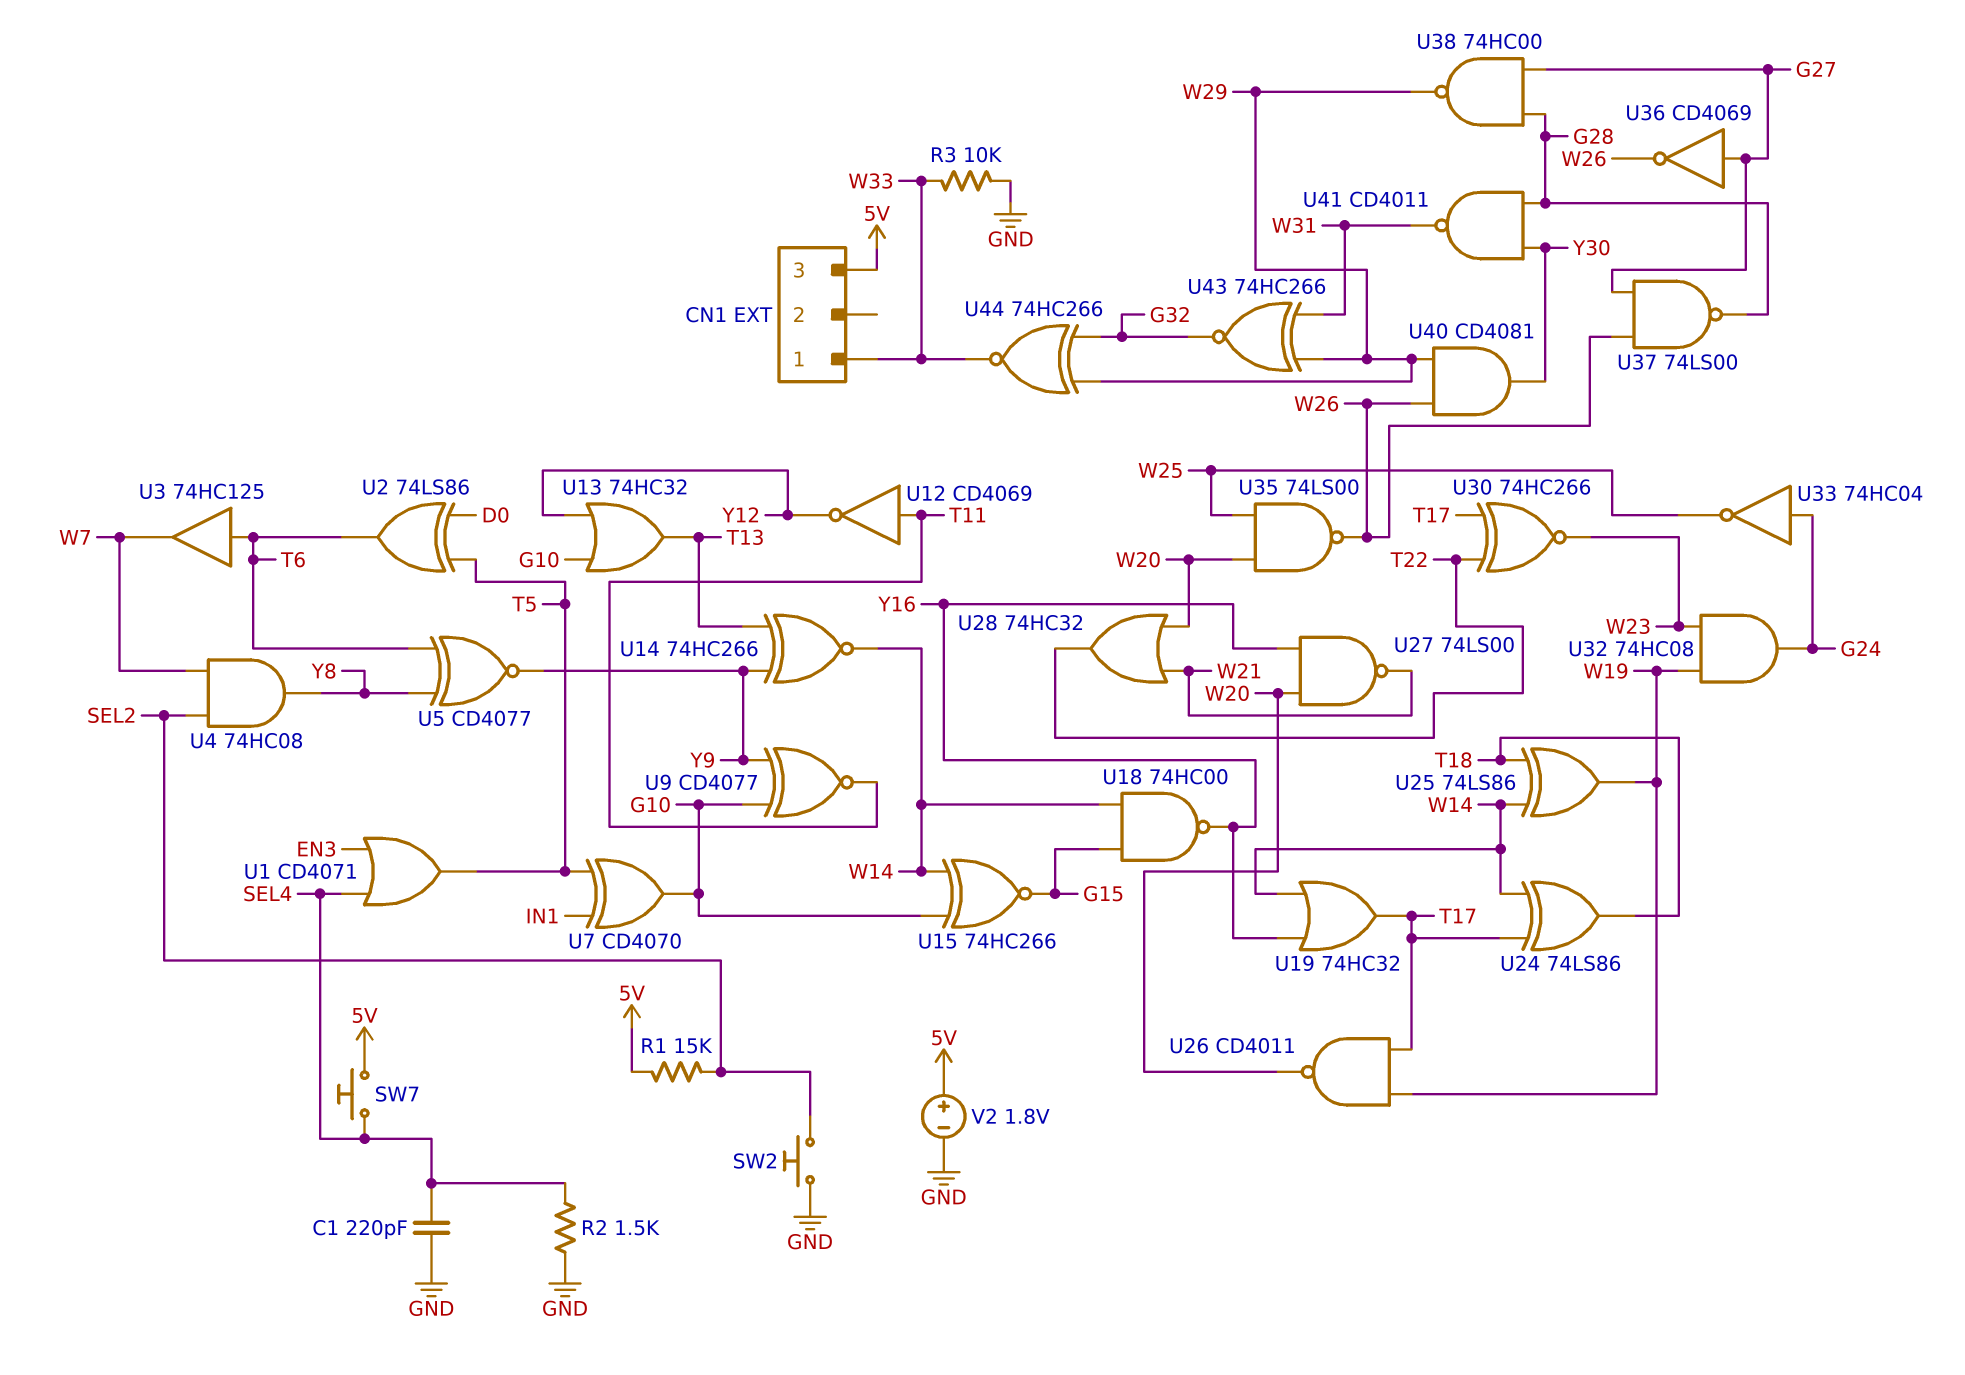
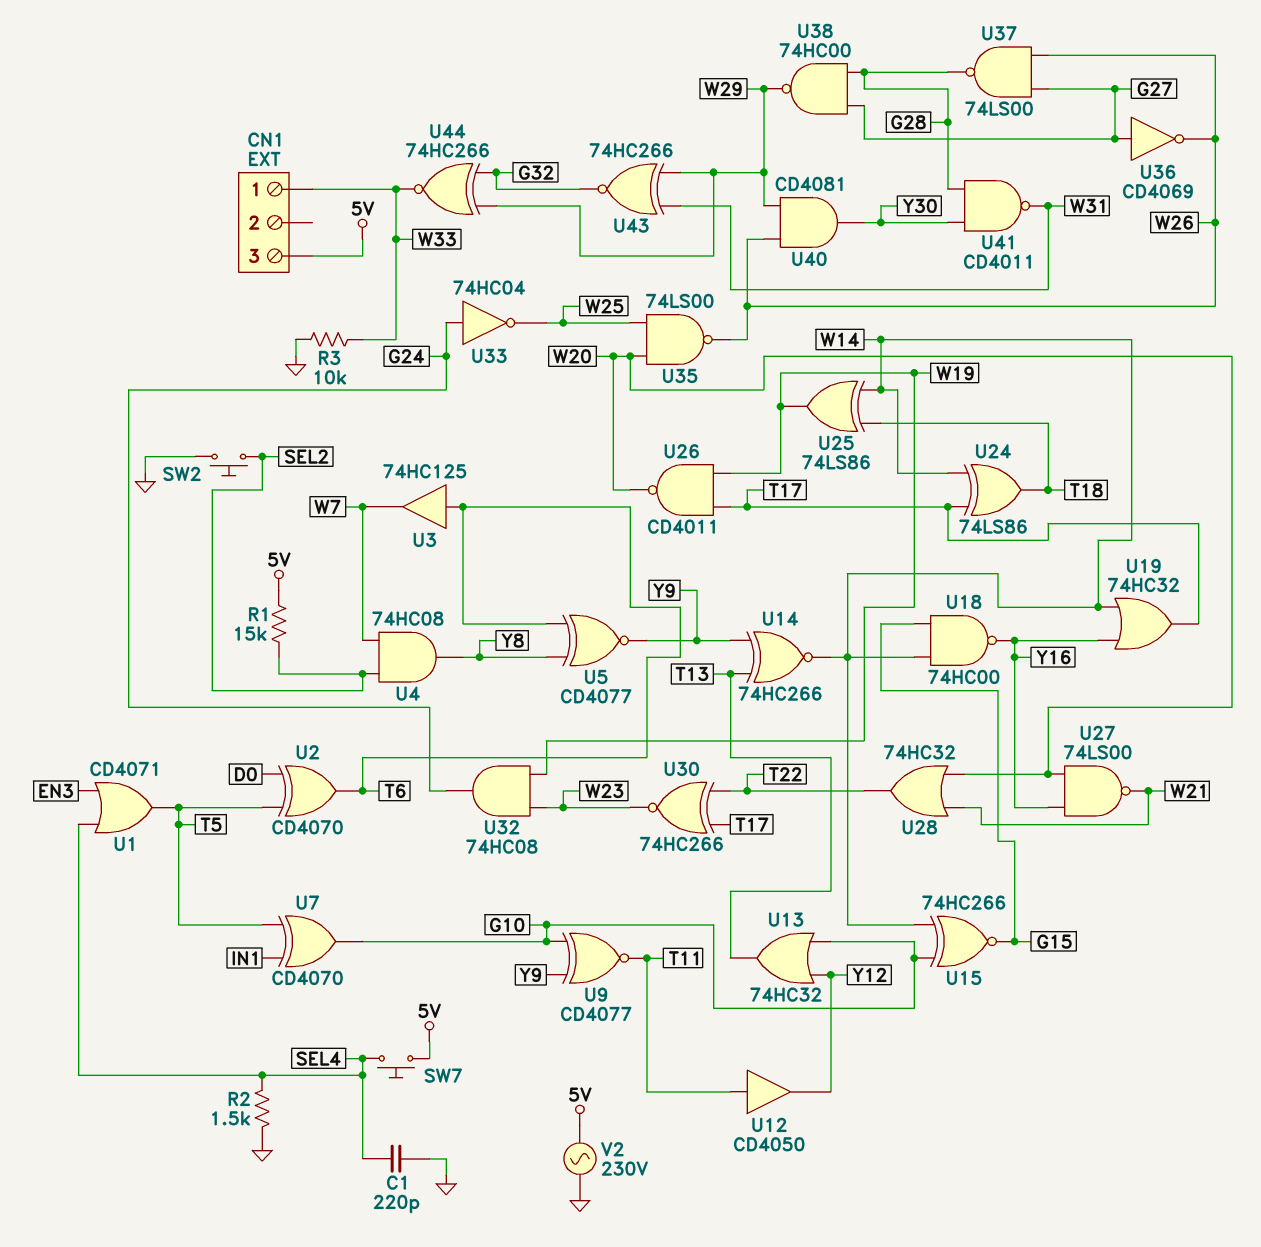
U2: XOR 74LS86 (in D0, in T5, out T6) -> XOR CD4070 (in D0, in T5, out T6)
U12: NOT CD4069 (in T11, out Y12) -> buffer CD4050 (in T11, out Y12)
V2: 1.8V (plus 5V, minus GND) -> AC 230V (5V, GND)

